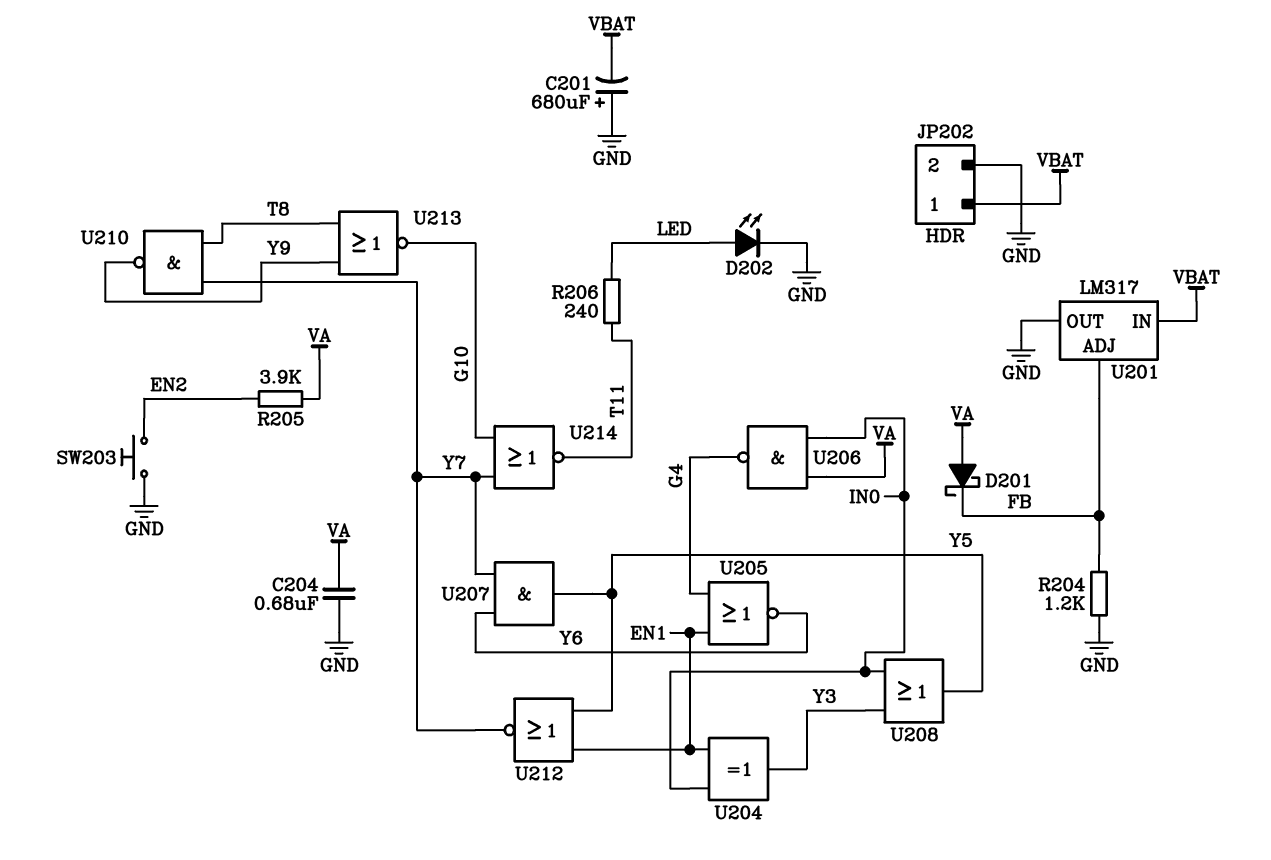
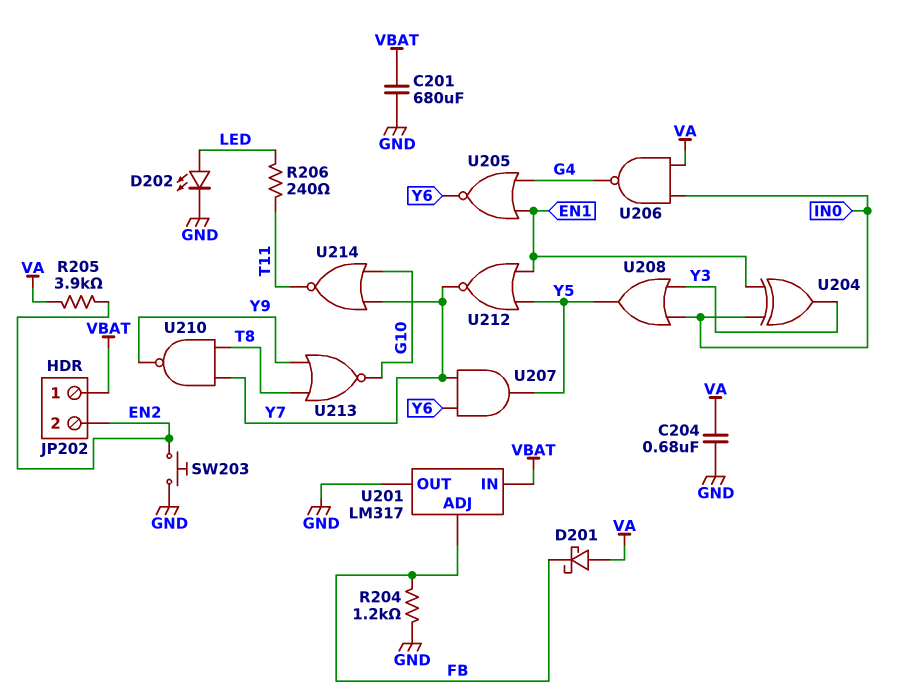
C201: 680uF (plus GND, minus VBAT) -> 680uF (GND, VBAT)
JP202 pin 2: GND -> EN2

